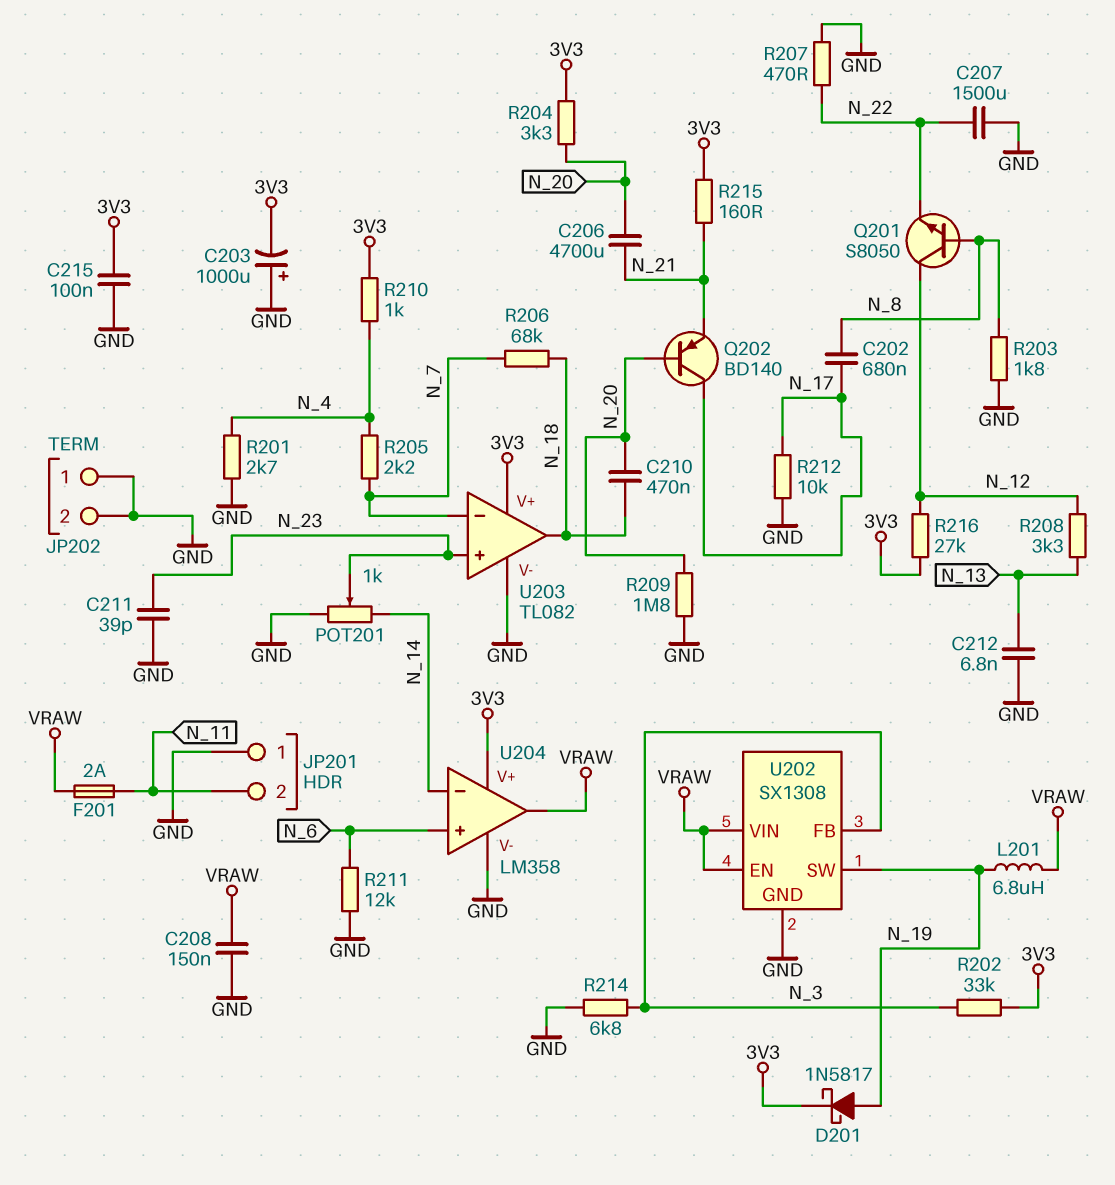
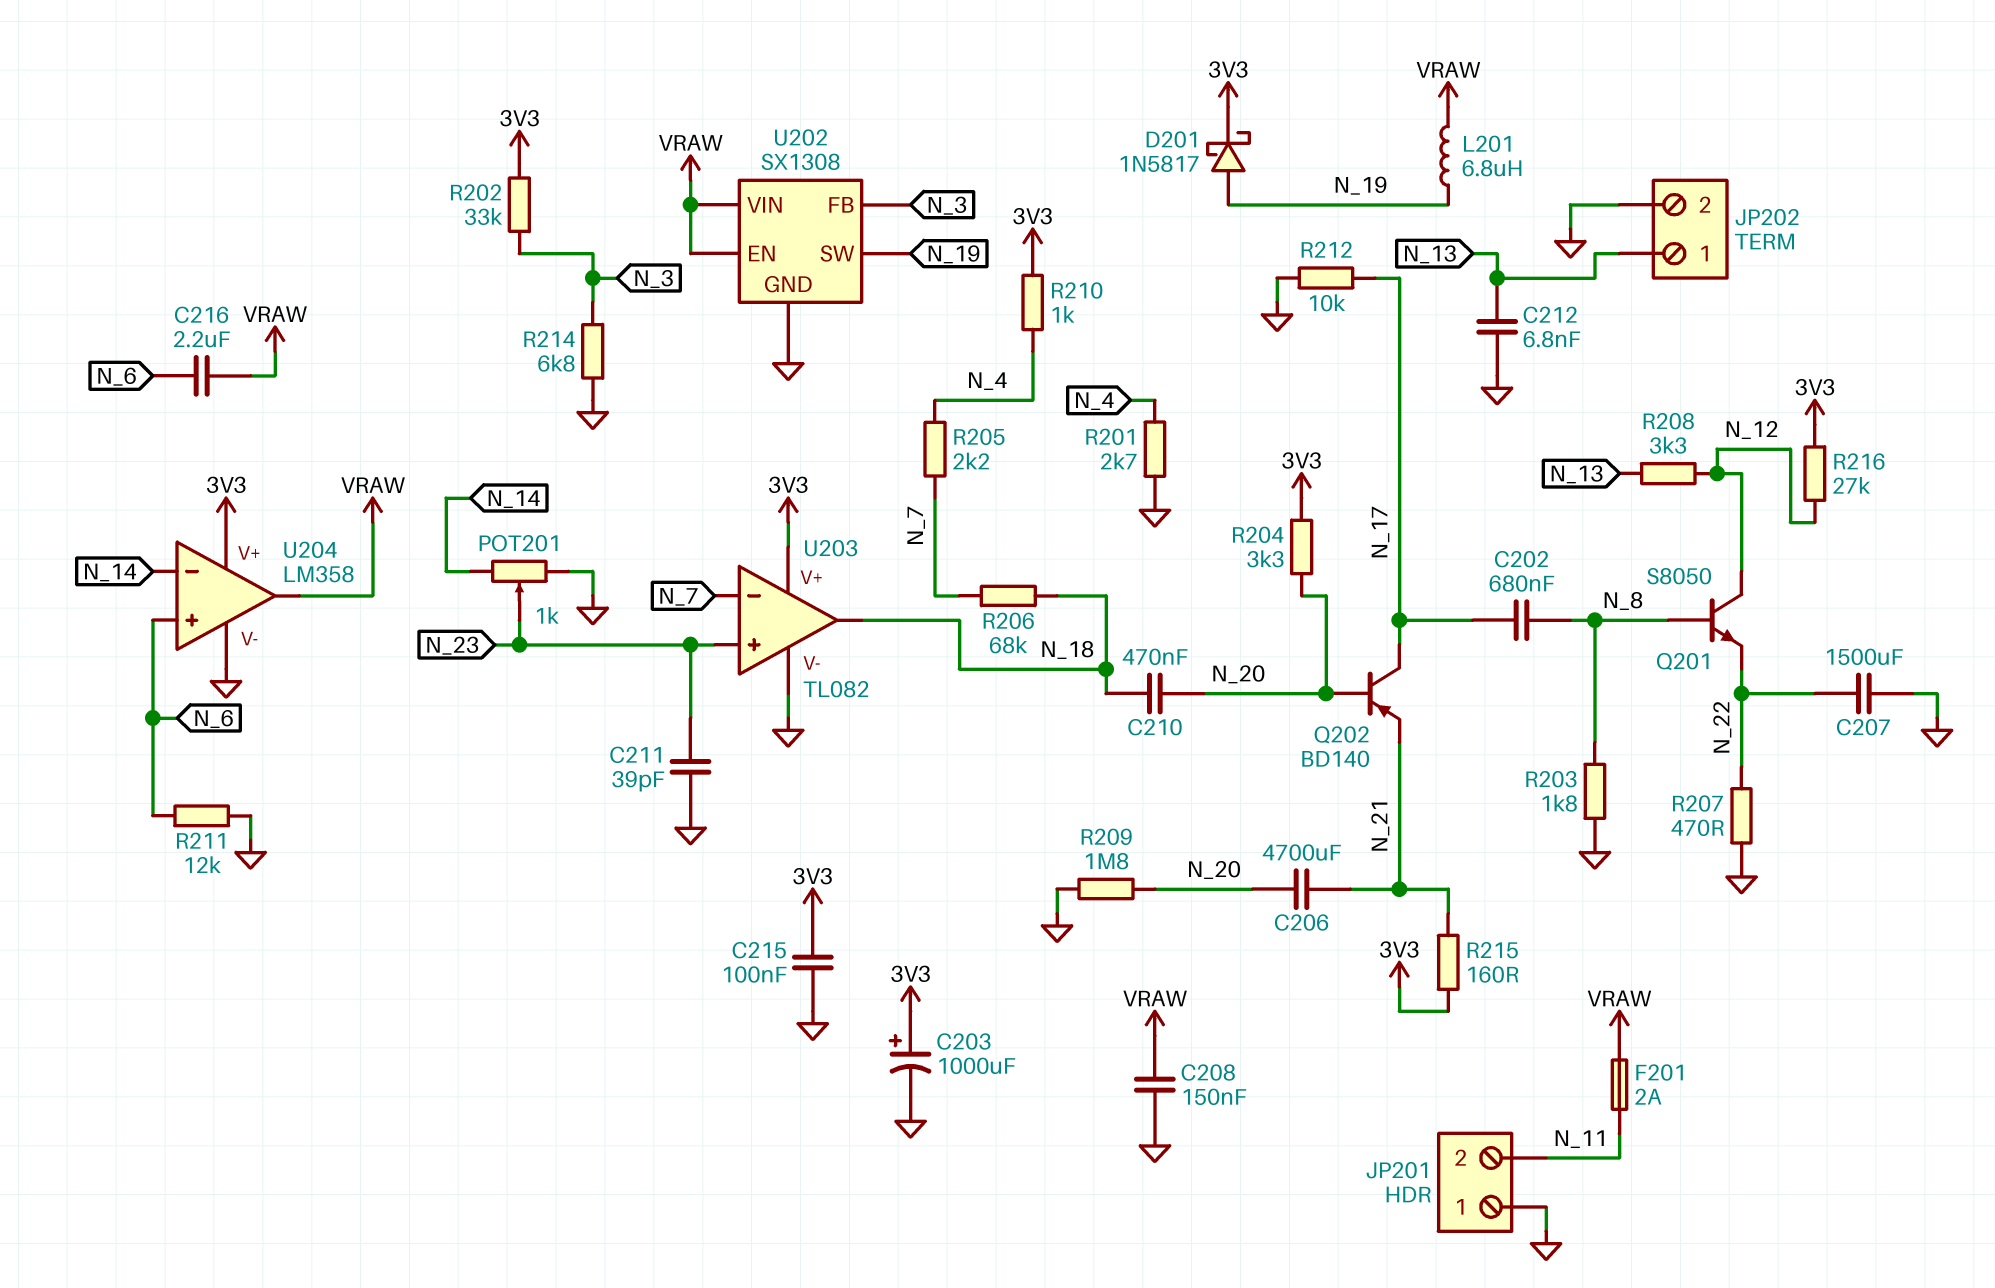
C203: 1000uF (plus GND, minus 3V3) -> 1000uF (plus 3V3, minus GND)
C216: none -> 2.2uF (N_6, VRAW)
JP202 pin 1: GND -> N_13

